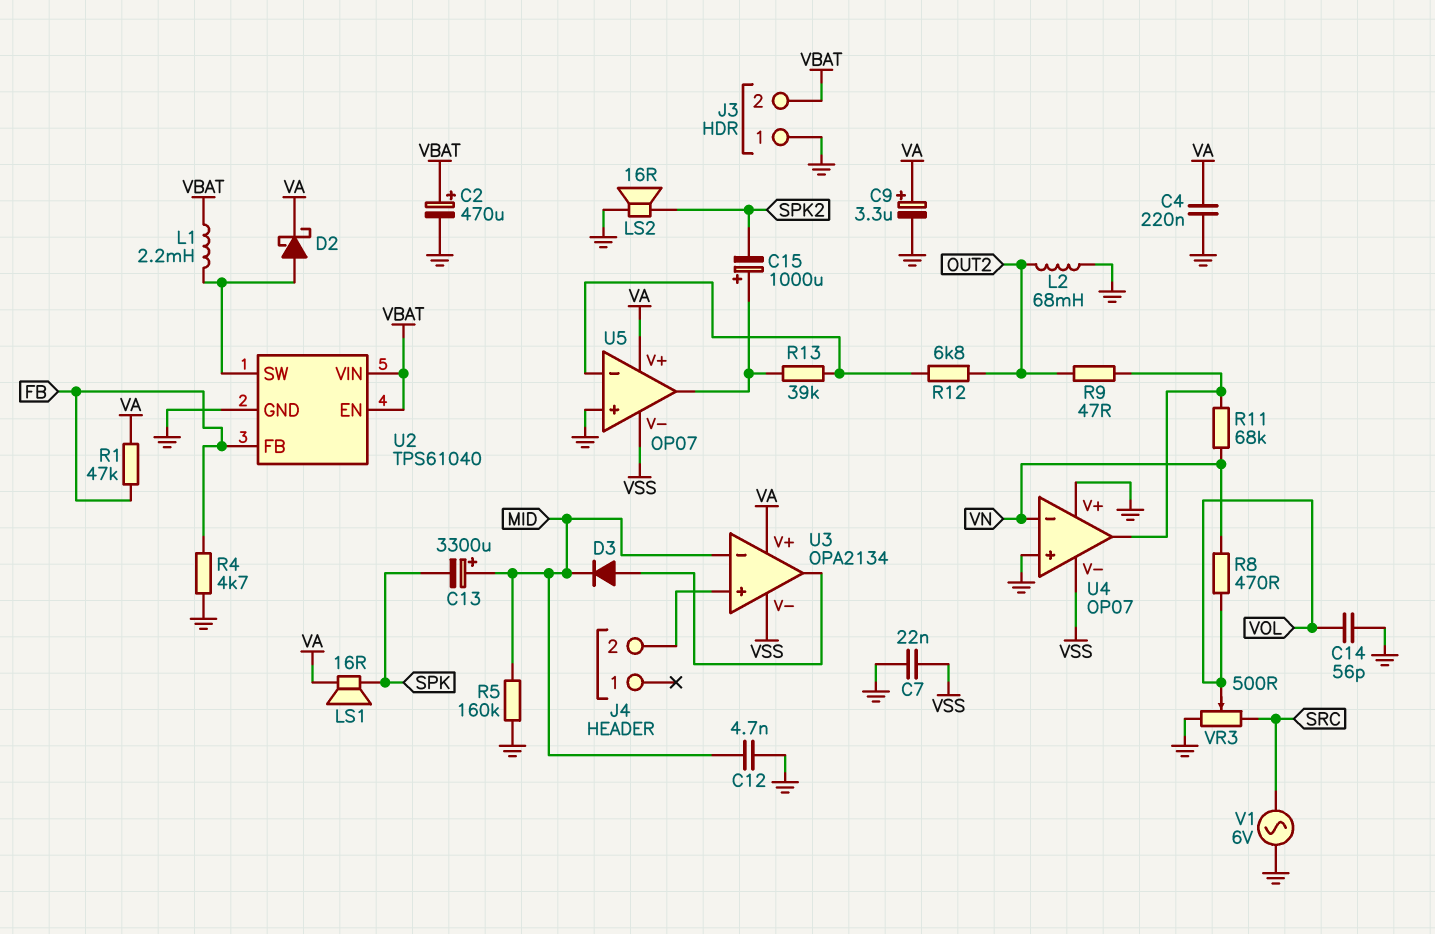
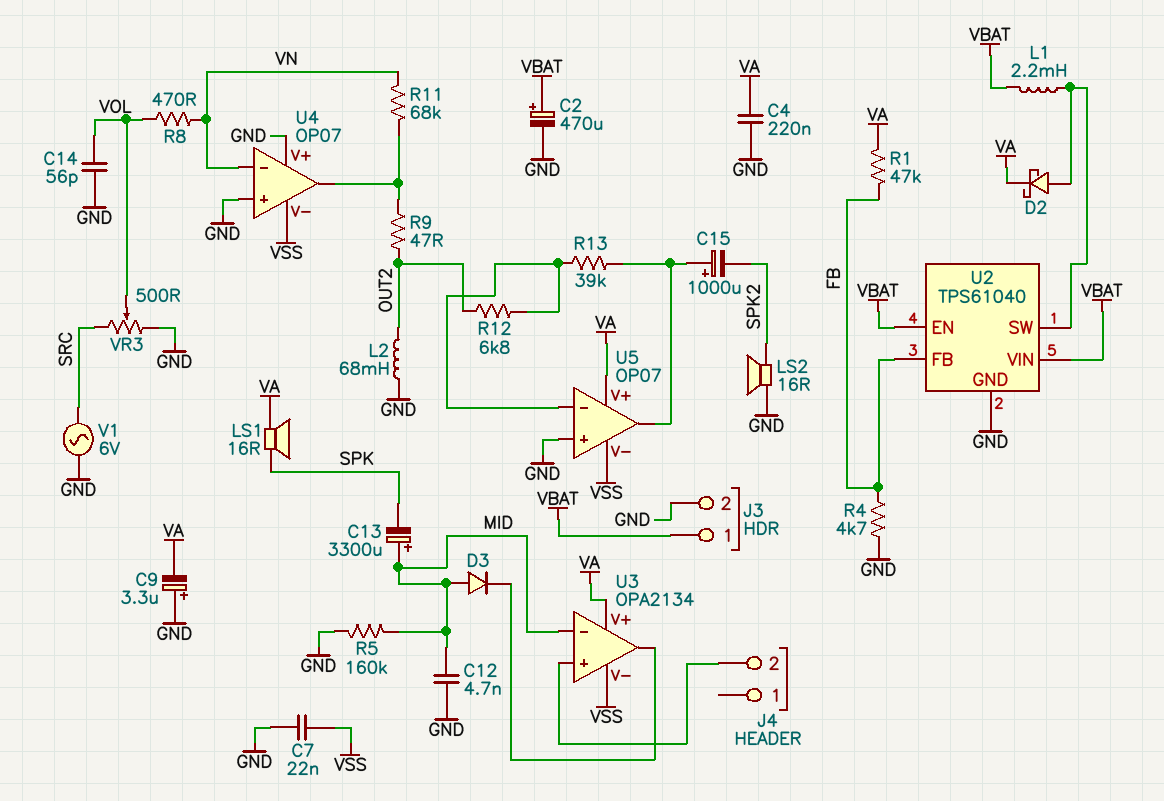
C9: 3.3uF (plus VA, minus GND) -> 3.3uF (plus GND, minus VA)
D3: diode (A U3/out, K MID) -> diode (A MID, K U3/out)
J3 pin 1: GND -> VBAT
J3 pin 2: VBAT -> GND

